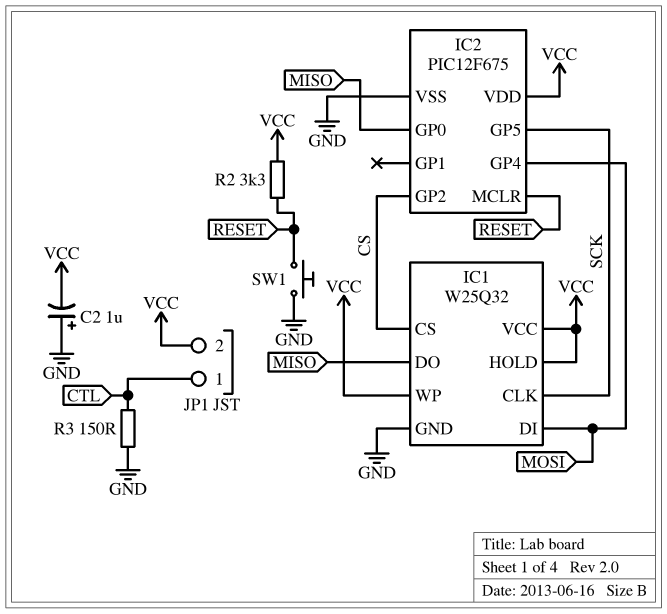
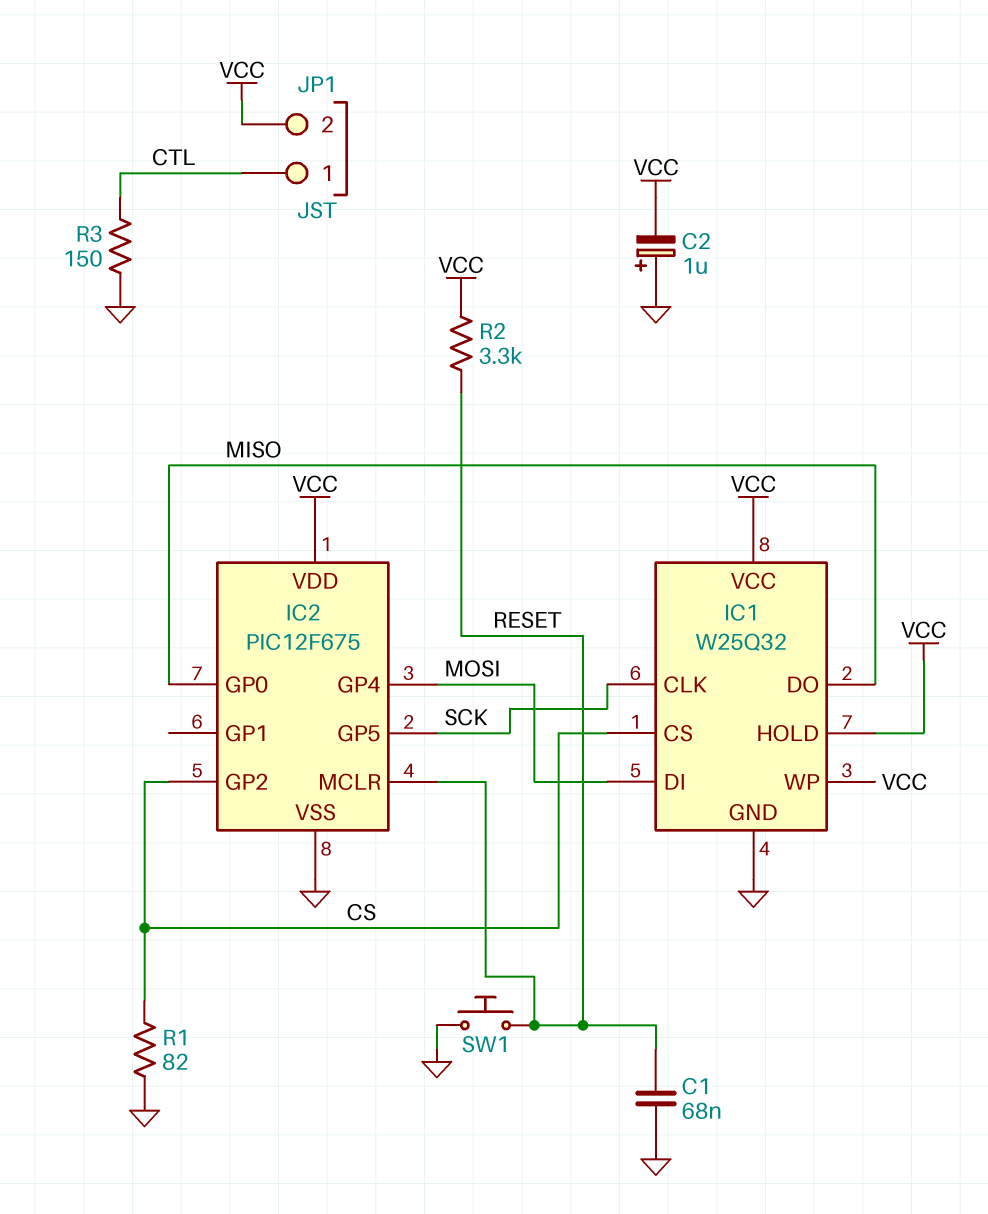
C1: none -> 68nF (GND, RESET)
R1: none -> 82 (CS, GND)

